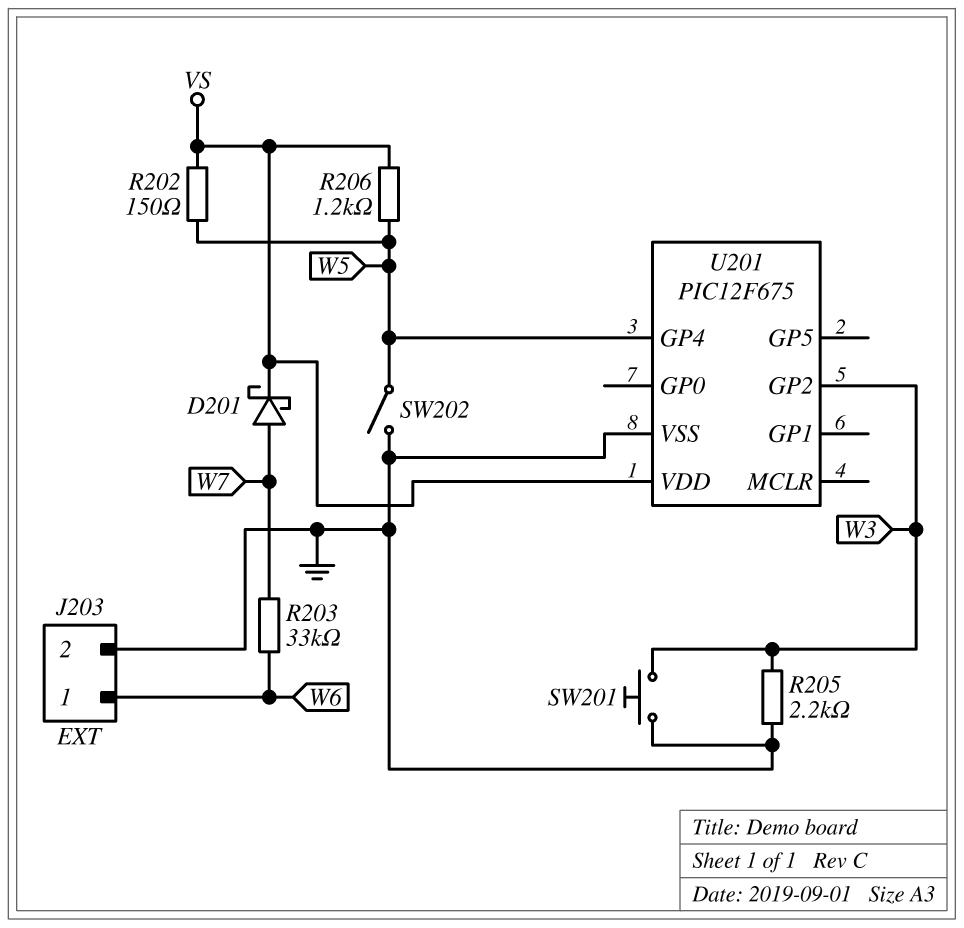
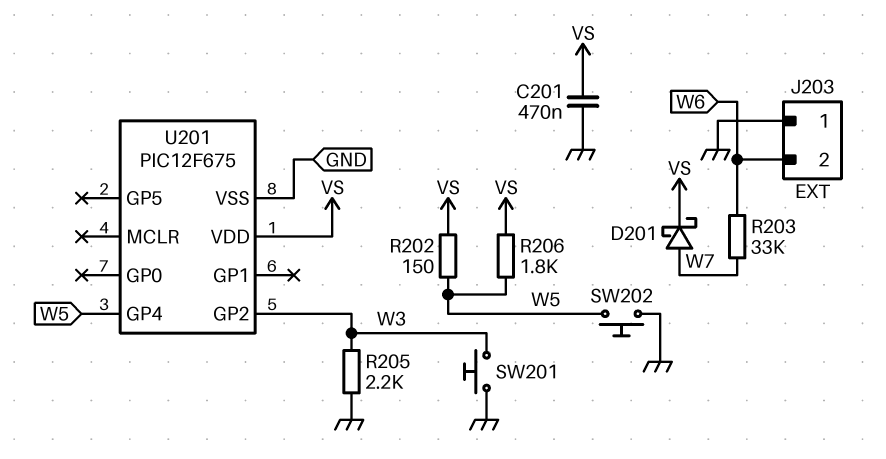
C201: none -> 470nF (GND, VS)
J203 pin 1: W6 -> GND
J203 pin 2: GND -> W6
R206: 1.2k (VS, W5) -> 1.8k (VS, W5)
SW202: switch (GND, W5) -> button (GND, W5)

